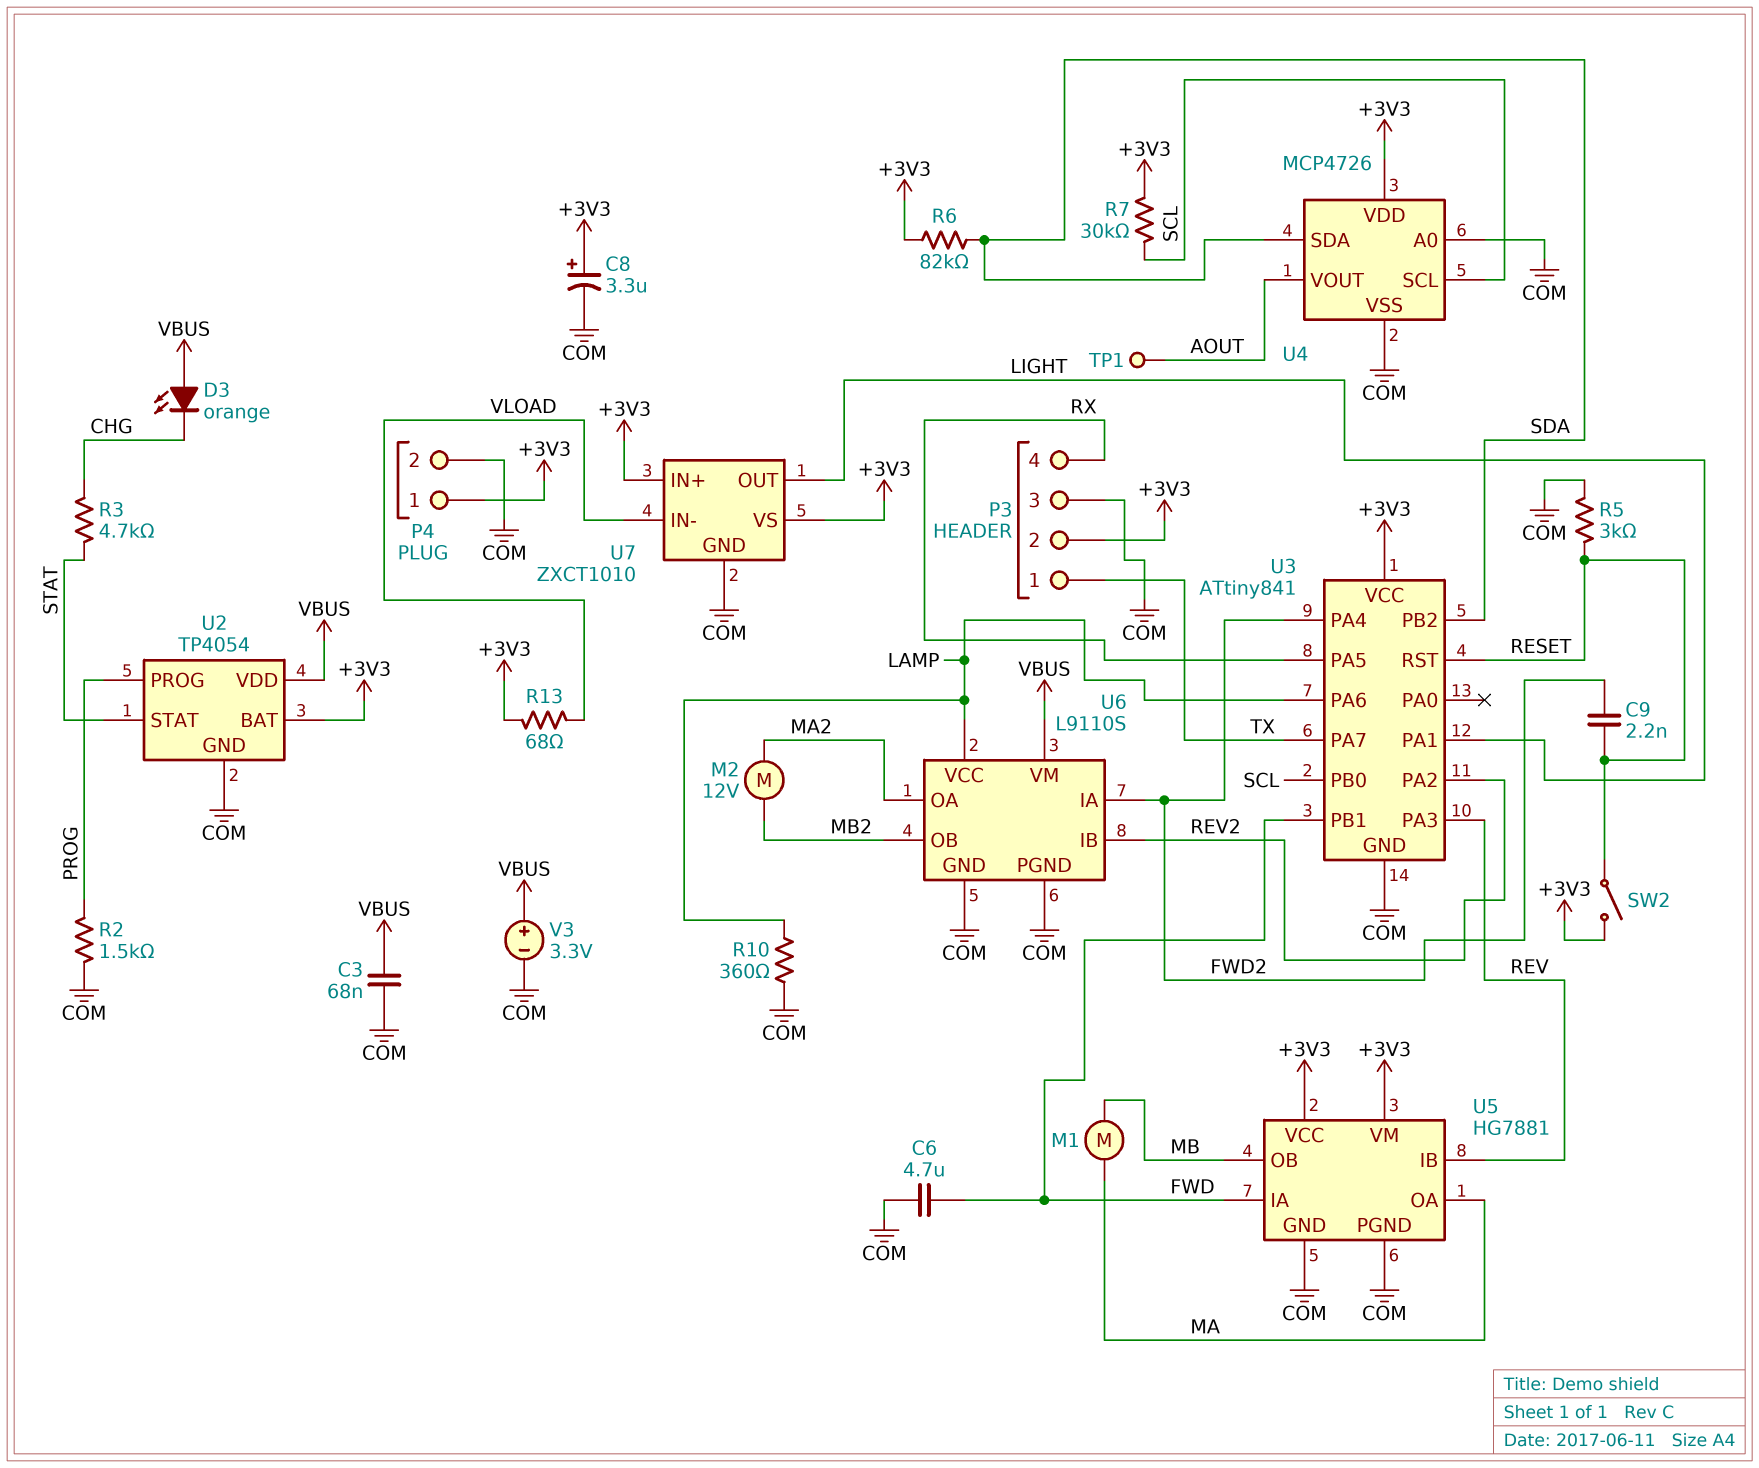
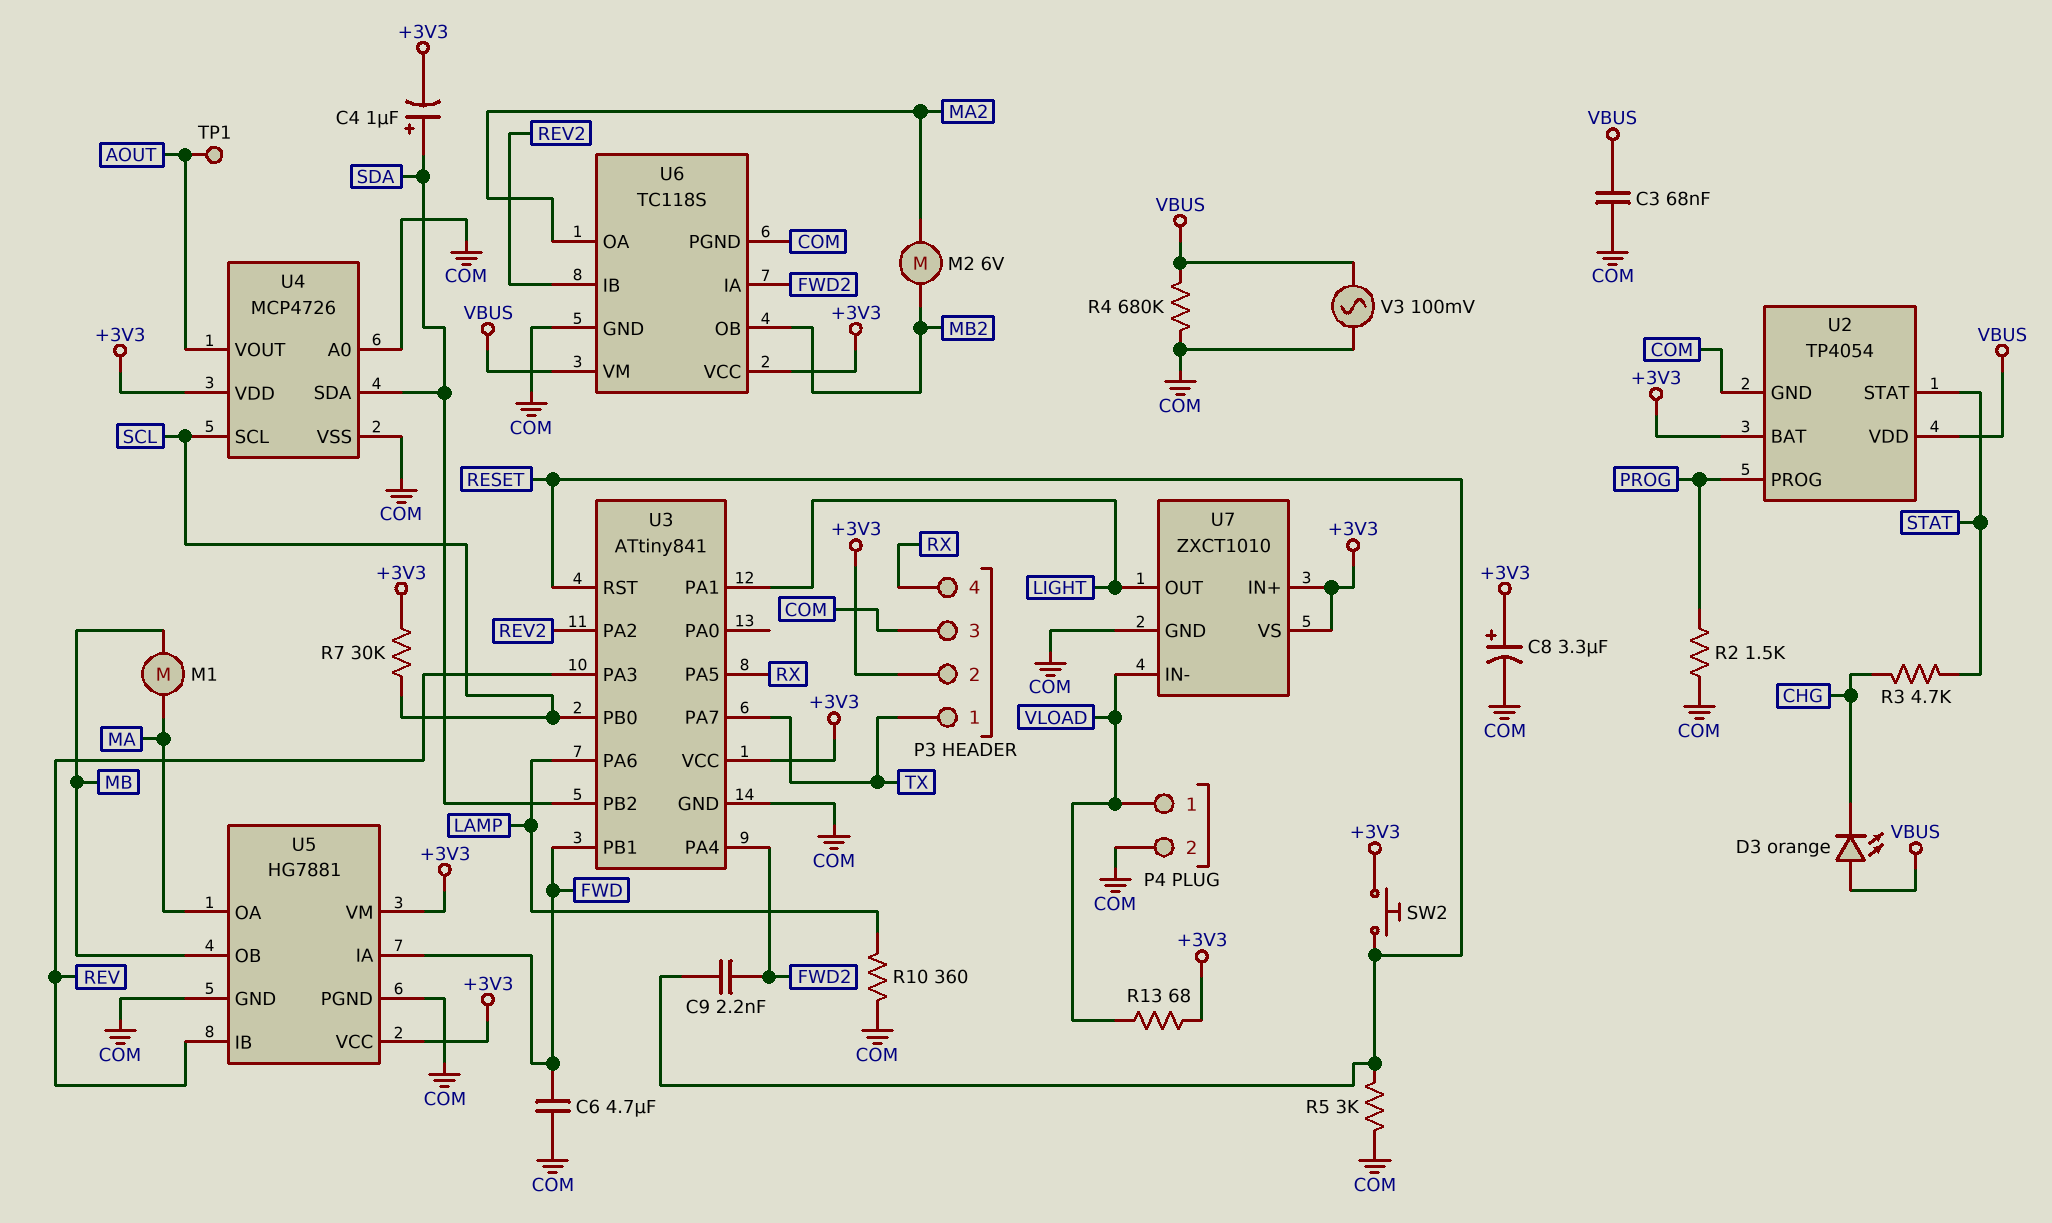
C4: none -> 1uF (plus SDA, minus +3V3)
M2: motor 12V (MA2, MB2) -> motor 6V (MA2, MB2)
P4 pin 1: +3V3 -> VLOAD
R4: none -> 680k (COM, VBUS)
R6: 82k (+3V3, SDA) -> none
SW2: switch (+3V3, RESET) -> button (+3V3, RESET)
U6: L9110S -> TC118S
U6 pin VCC: LAMP -> +3V3
V3: 3.3V (plus VBUS, minus COM) -> AC 100mV (COM, VBUS)

